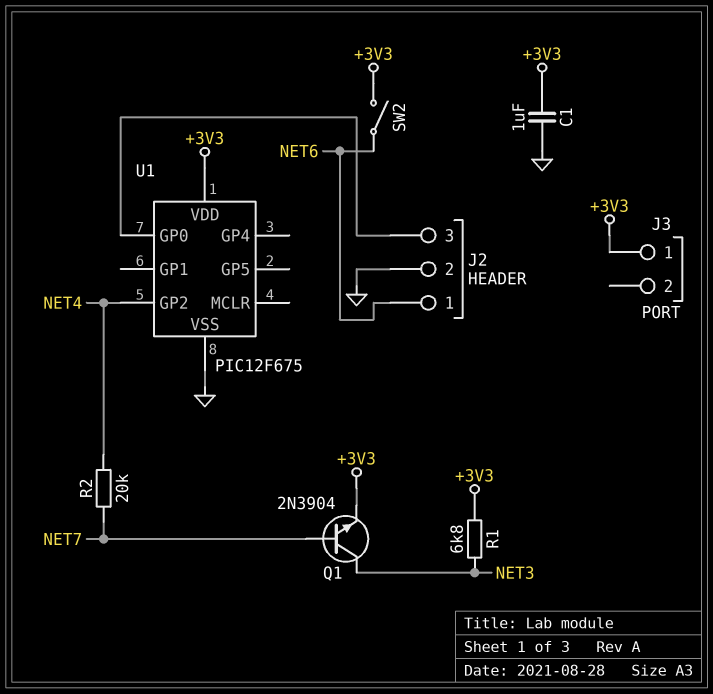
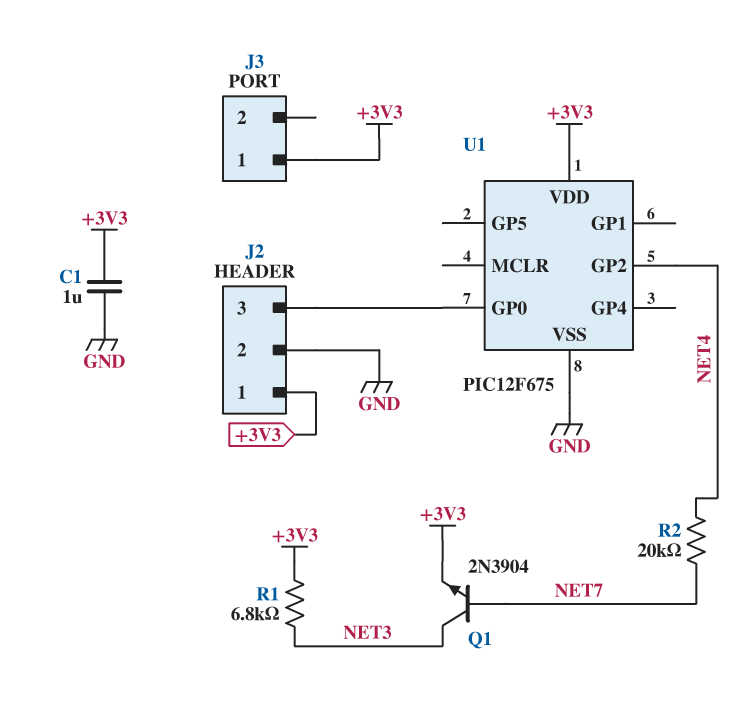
J2 pin 1: NET6 -> +3V3
SW2: switch (+3V3, NET6) -> none

